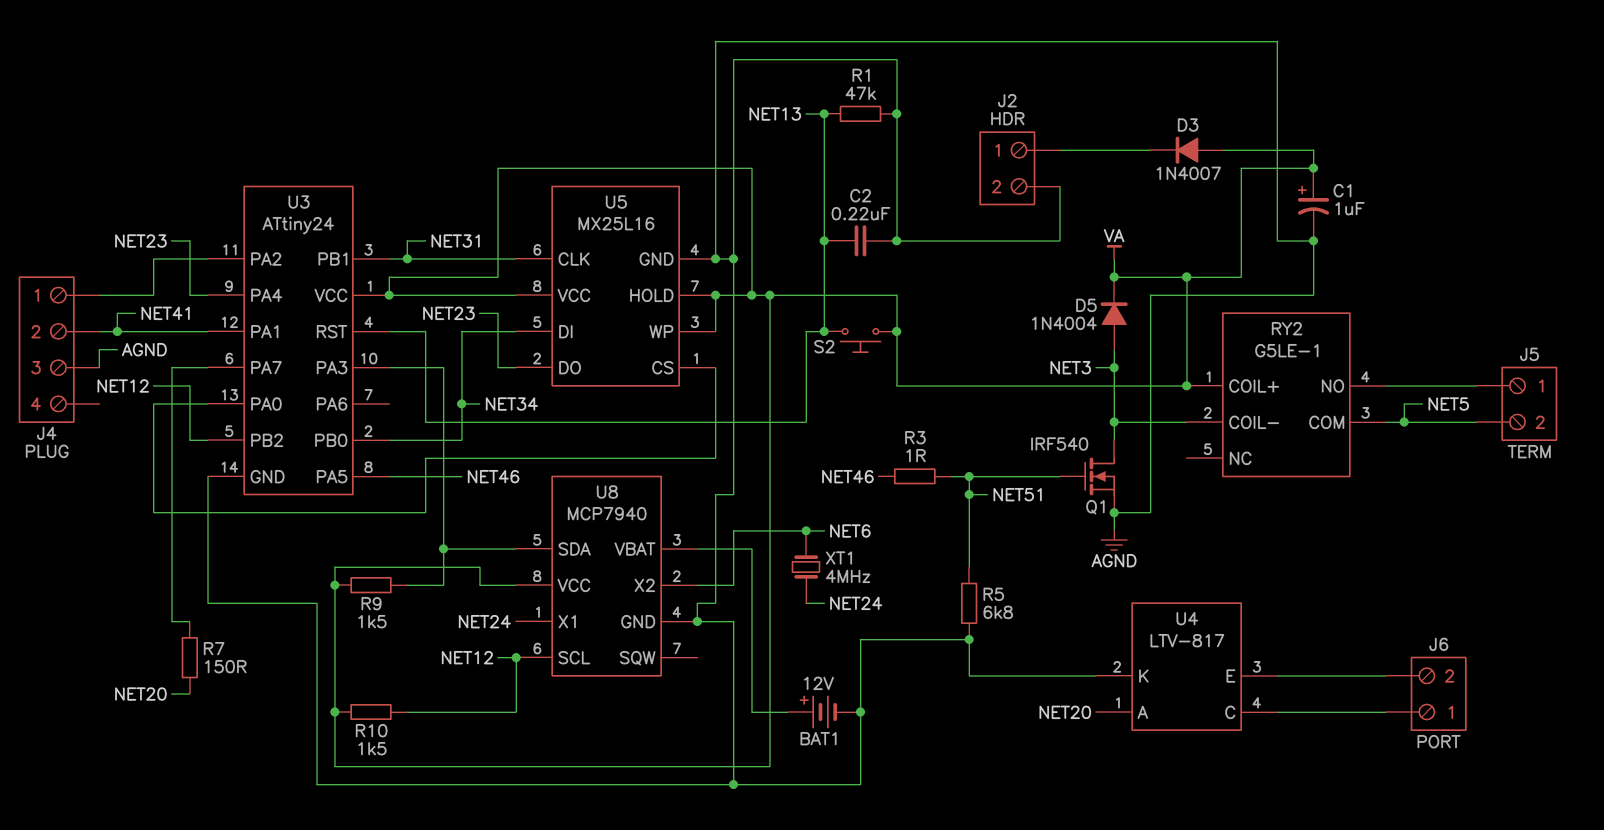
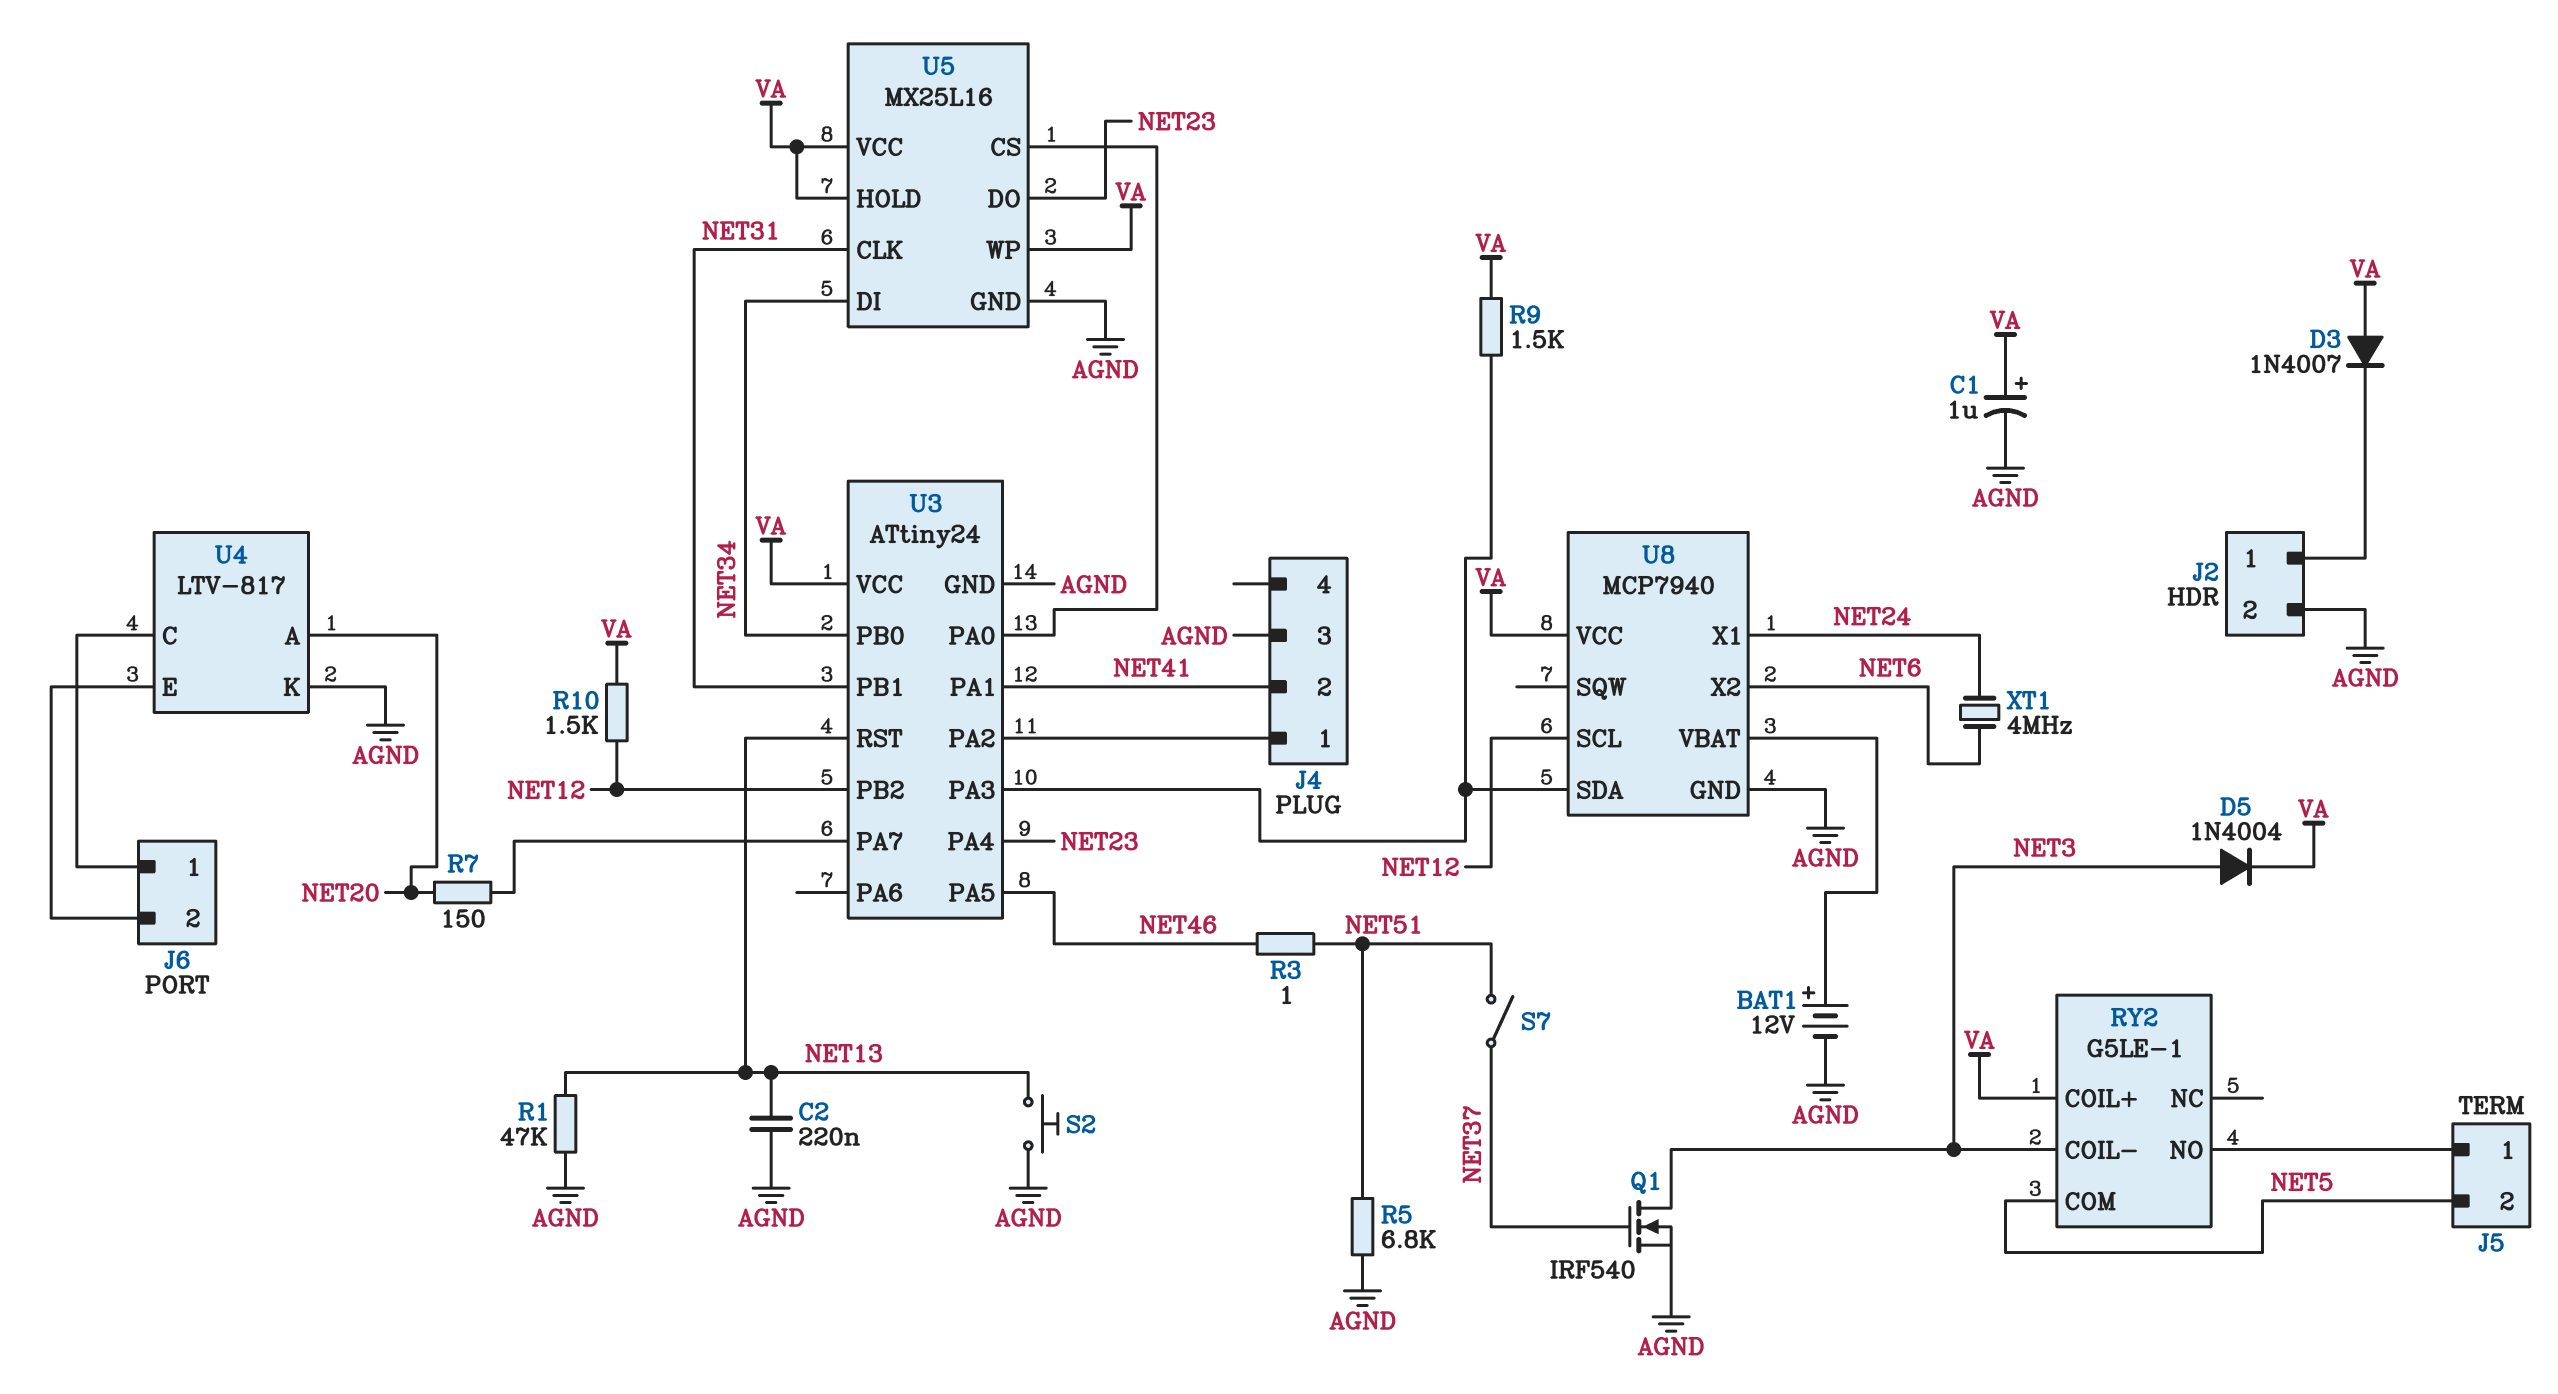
Q1: NMOS IRF540 (G NET51, D NET3, S AGND) -> NMOS IRF540 (G NET37, D NET3, S AGND)
S2: button (NET13, VA) -> button (AGND, NET13)
S7: none -> switch (NET37, NET51)

